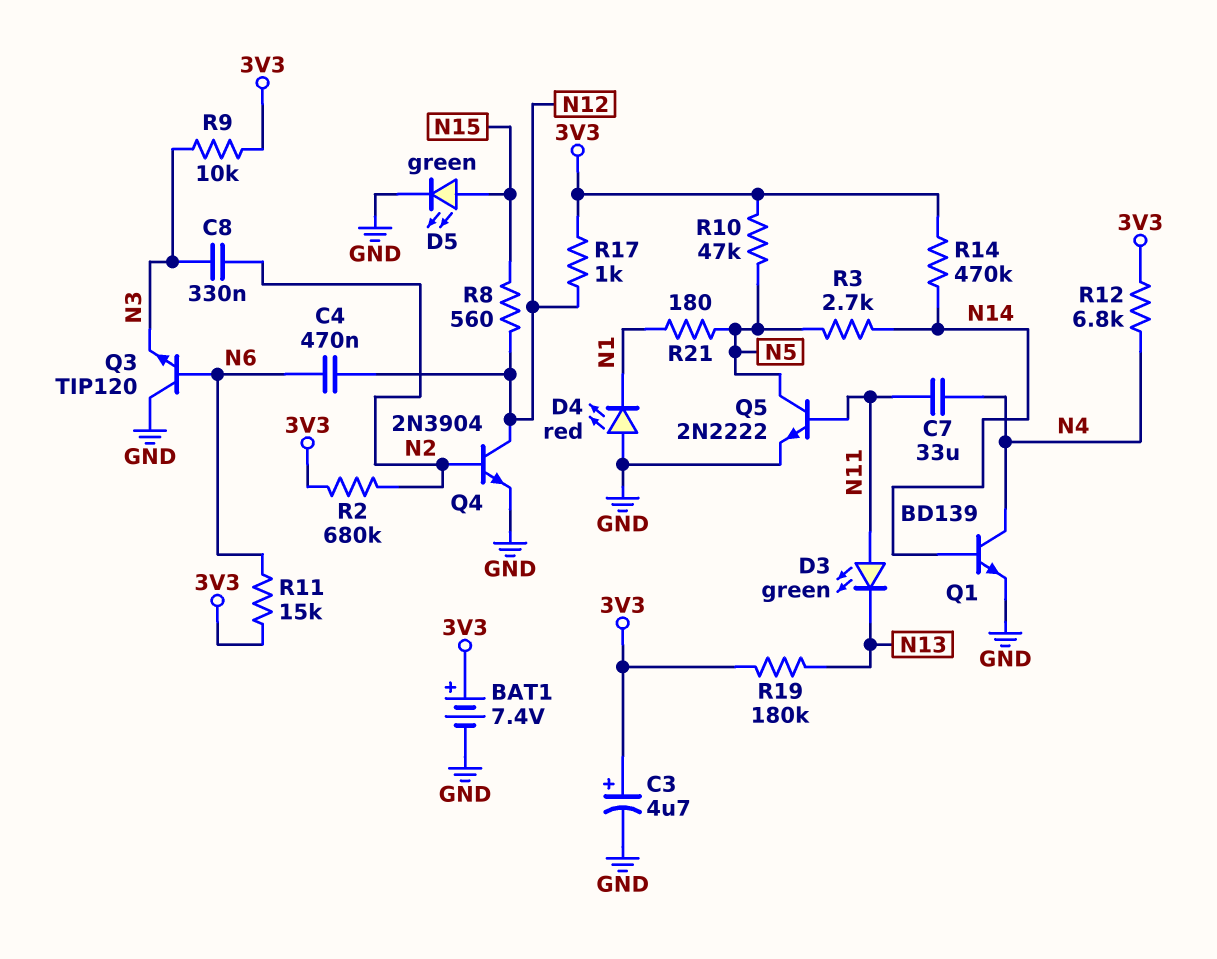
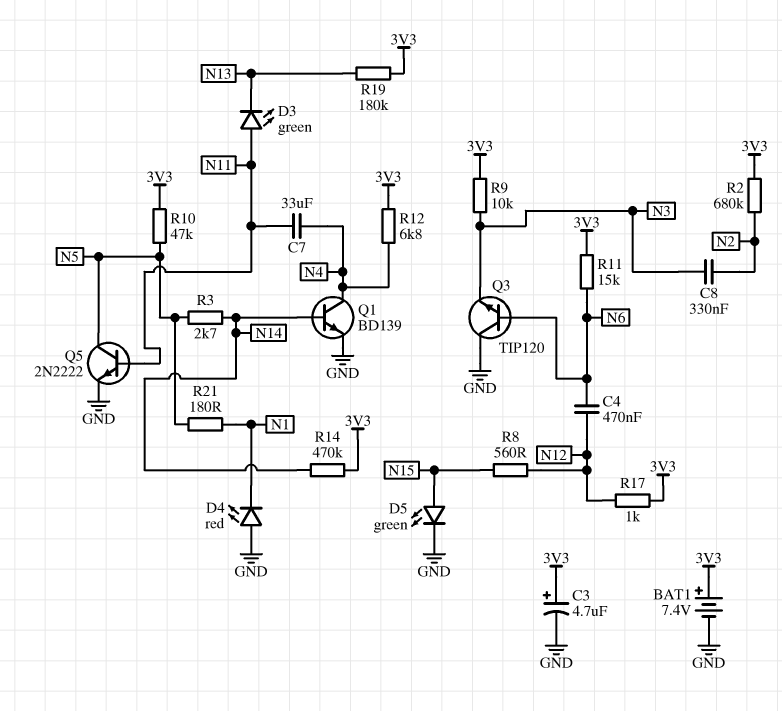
Q4: NPN 2N3904 (B N2, C N12, E GND) -> none

